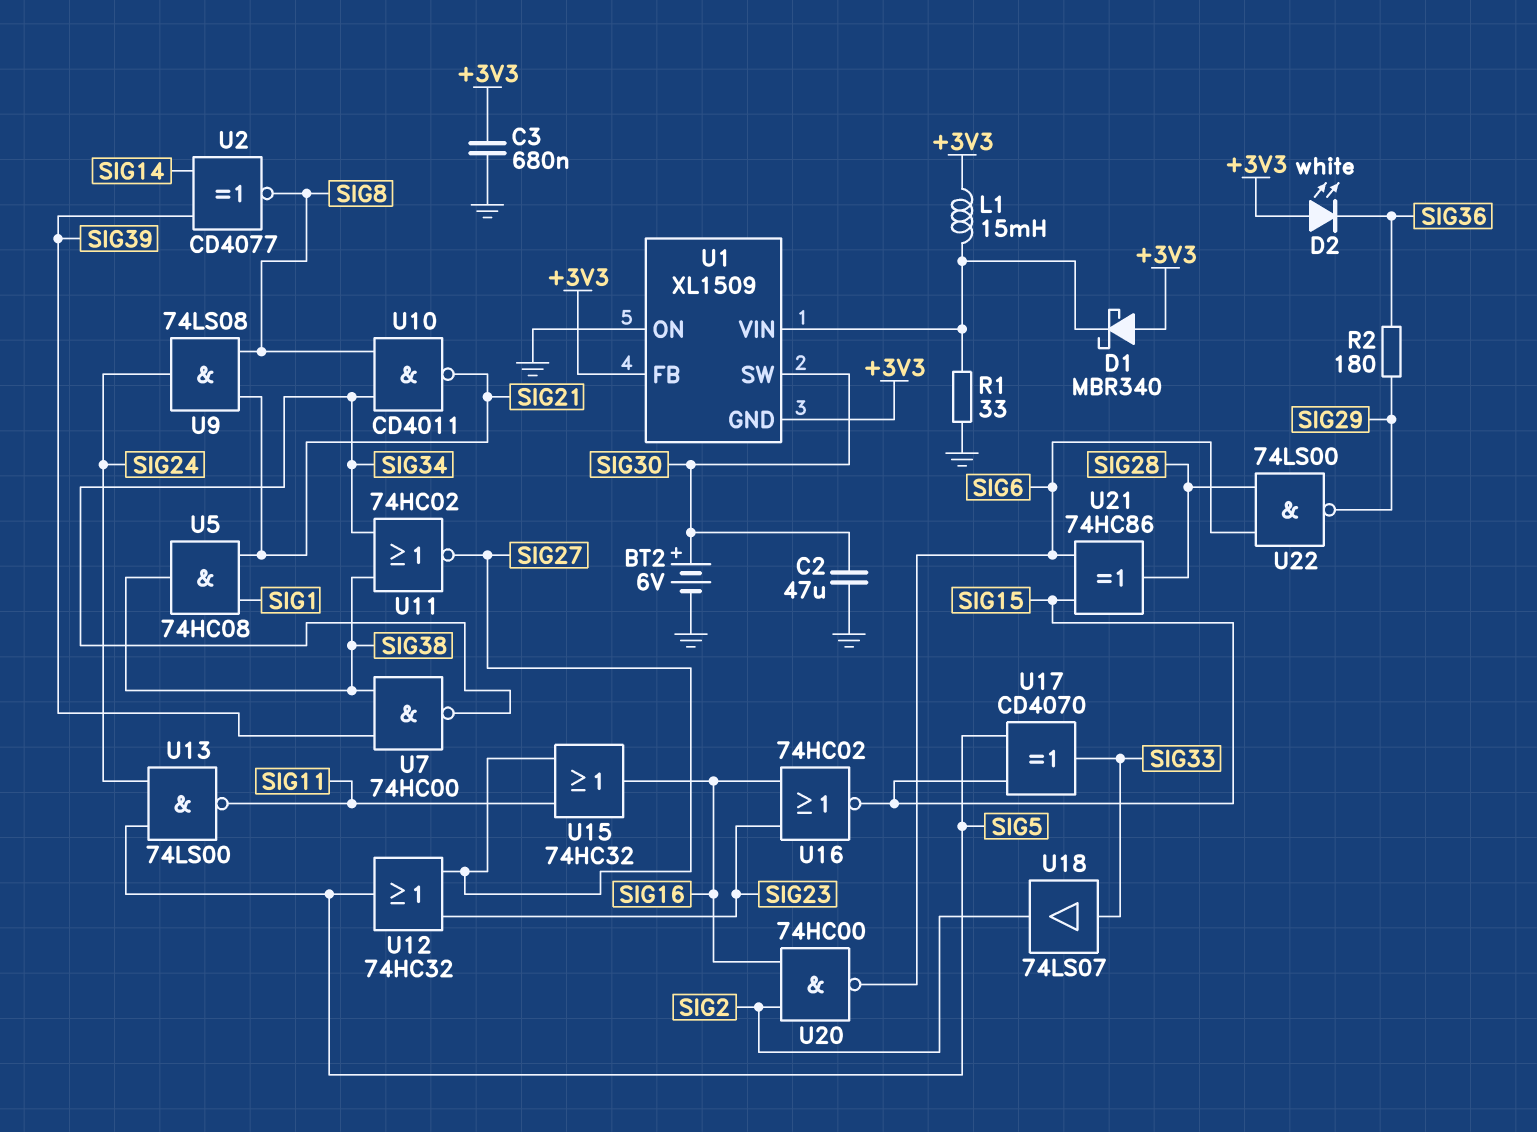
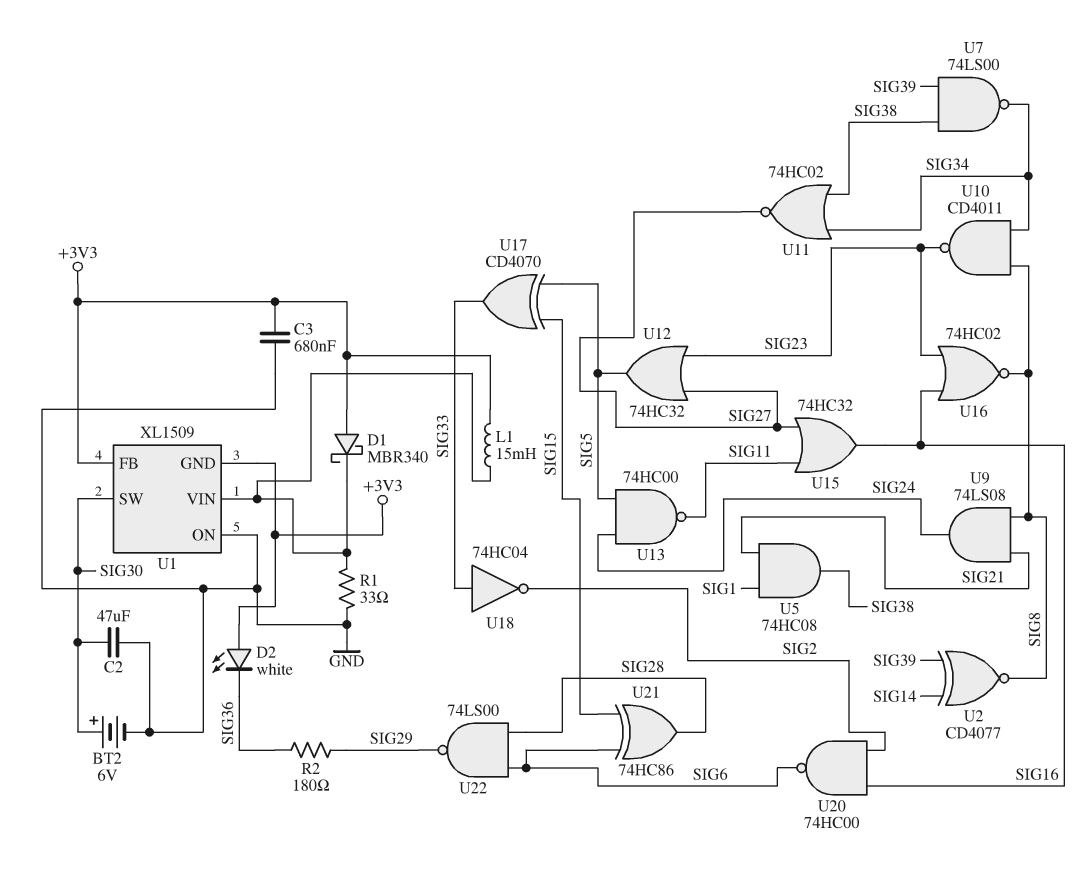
U7: NAND 74HC00 (in SIG38, in SIG39, out SIG34) -> NAND 74LS00 (in SIG38, in SIG39, out SIG34)
U10: NAND CD4011 (in SIG8, in SIG34, out SIG21) -> NAND CD4011 (in SIG8, in SIG34, out SIG23)
U13: NAND 74LS00 (in SIG5, in SIG24, out SIG11) -> NAND 74HC00 (in SIG5, in SIG24, out SIG11)
U16: NOR 74HC02 (in SIG16, in SIG23, out SIG15) -> NOR 74HC02 (in SIG16, in SIG23, out SIG8)
U18: buffer 74LS07 (in SIG33, out SIG2) -> NOT 74HC04 (in SIG33, out SIG2)

